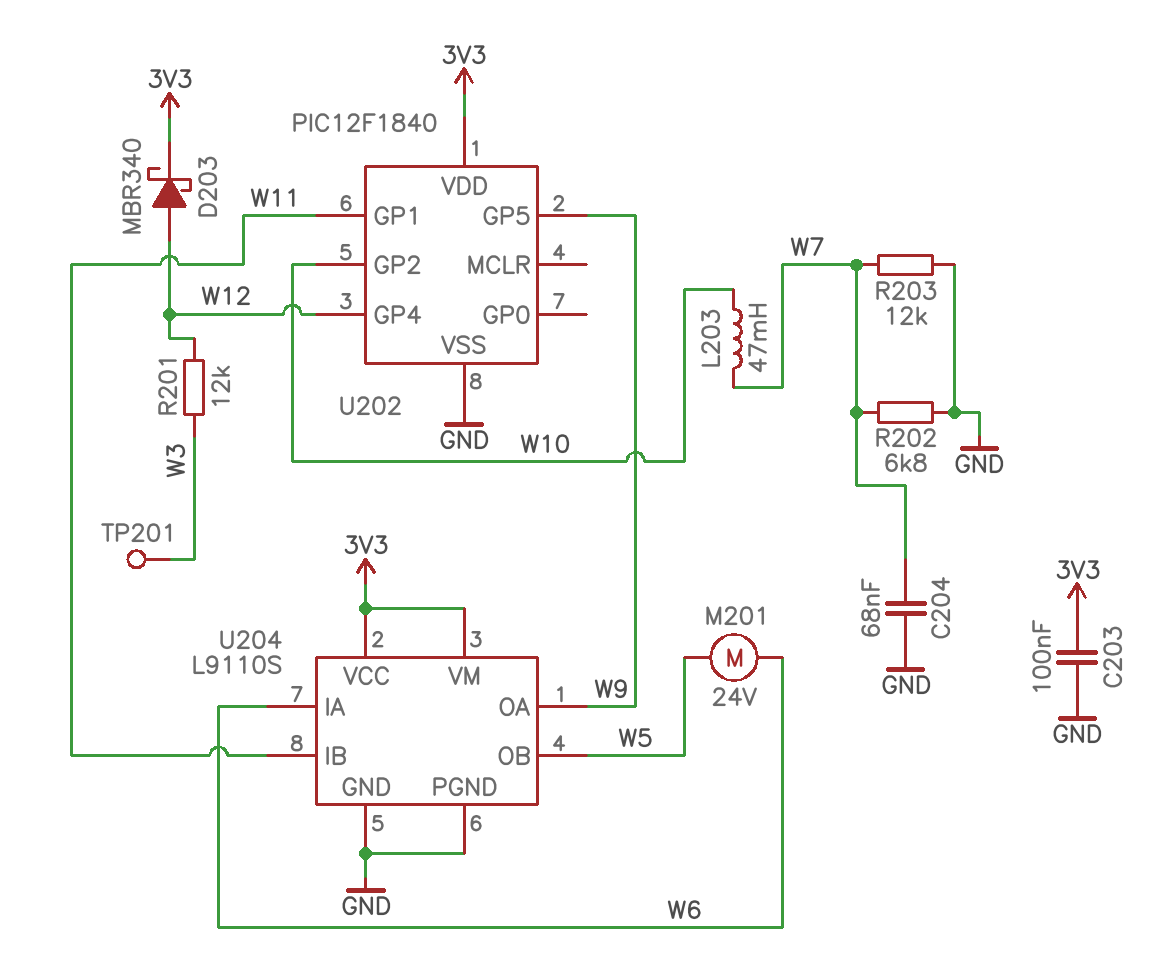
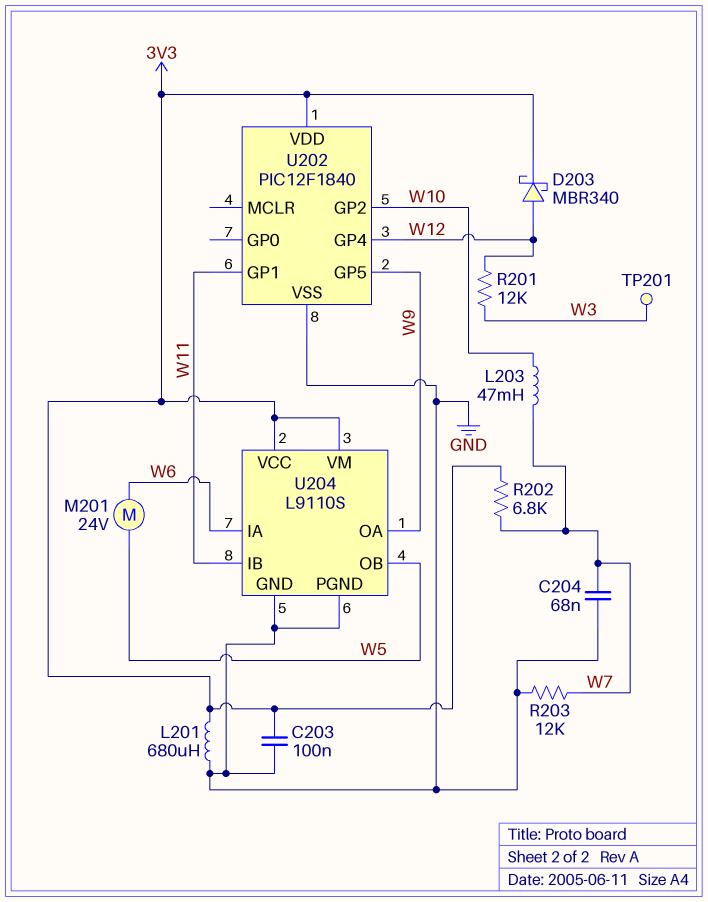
L201: none -> 680uH (3V3, GND)
R202: 6.8k (GND, W7) -> 6.8k (3V3, W7)

